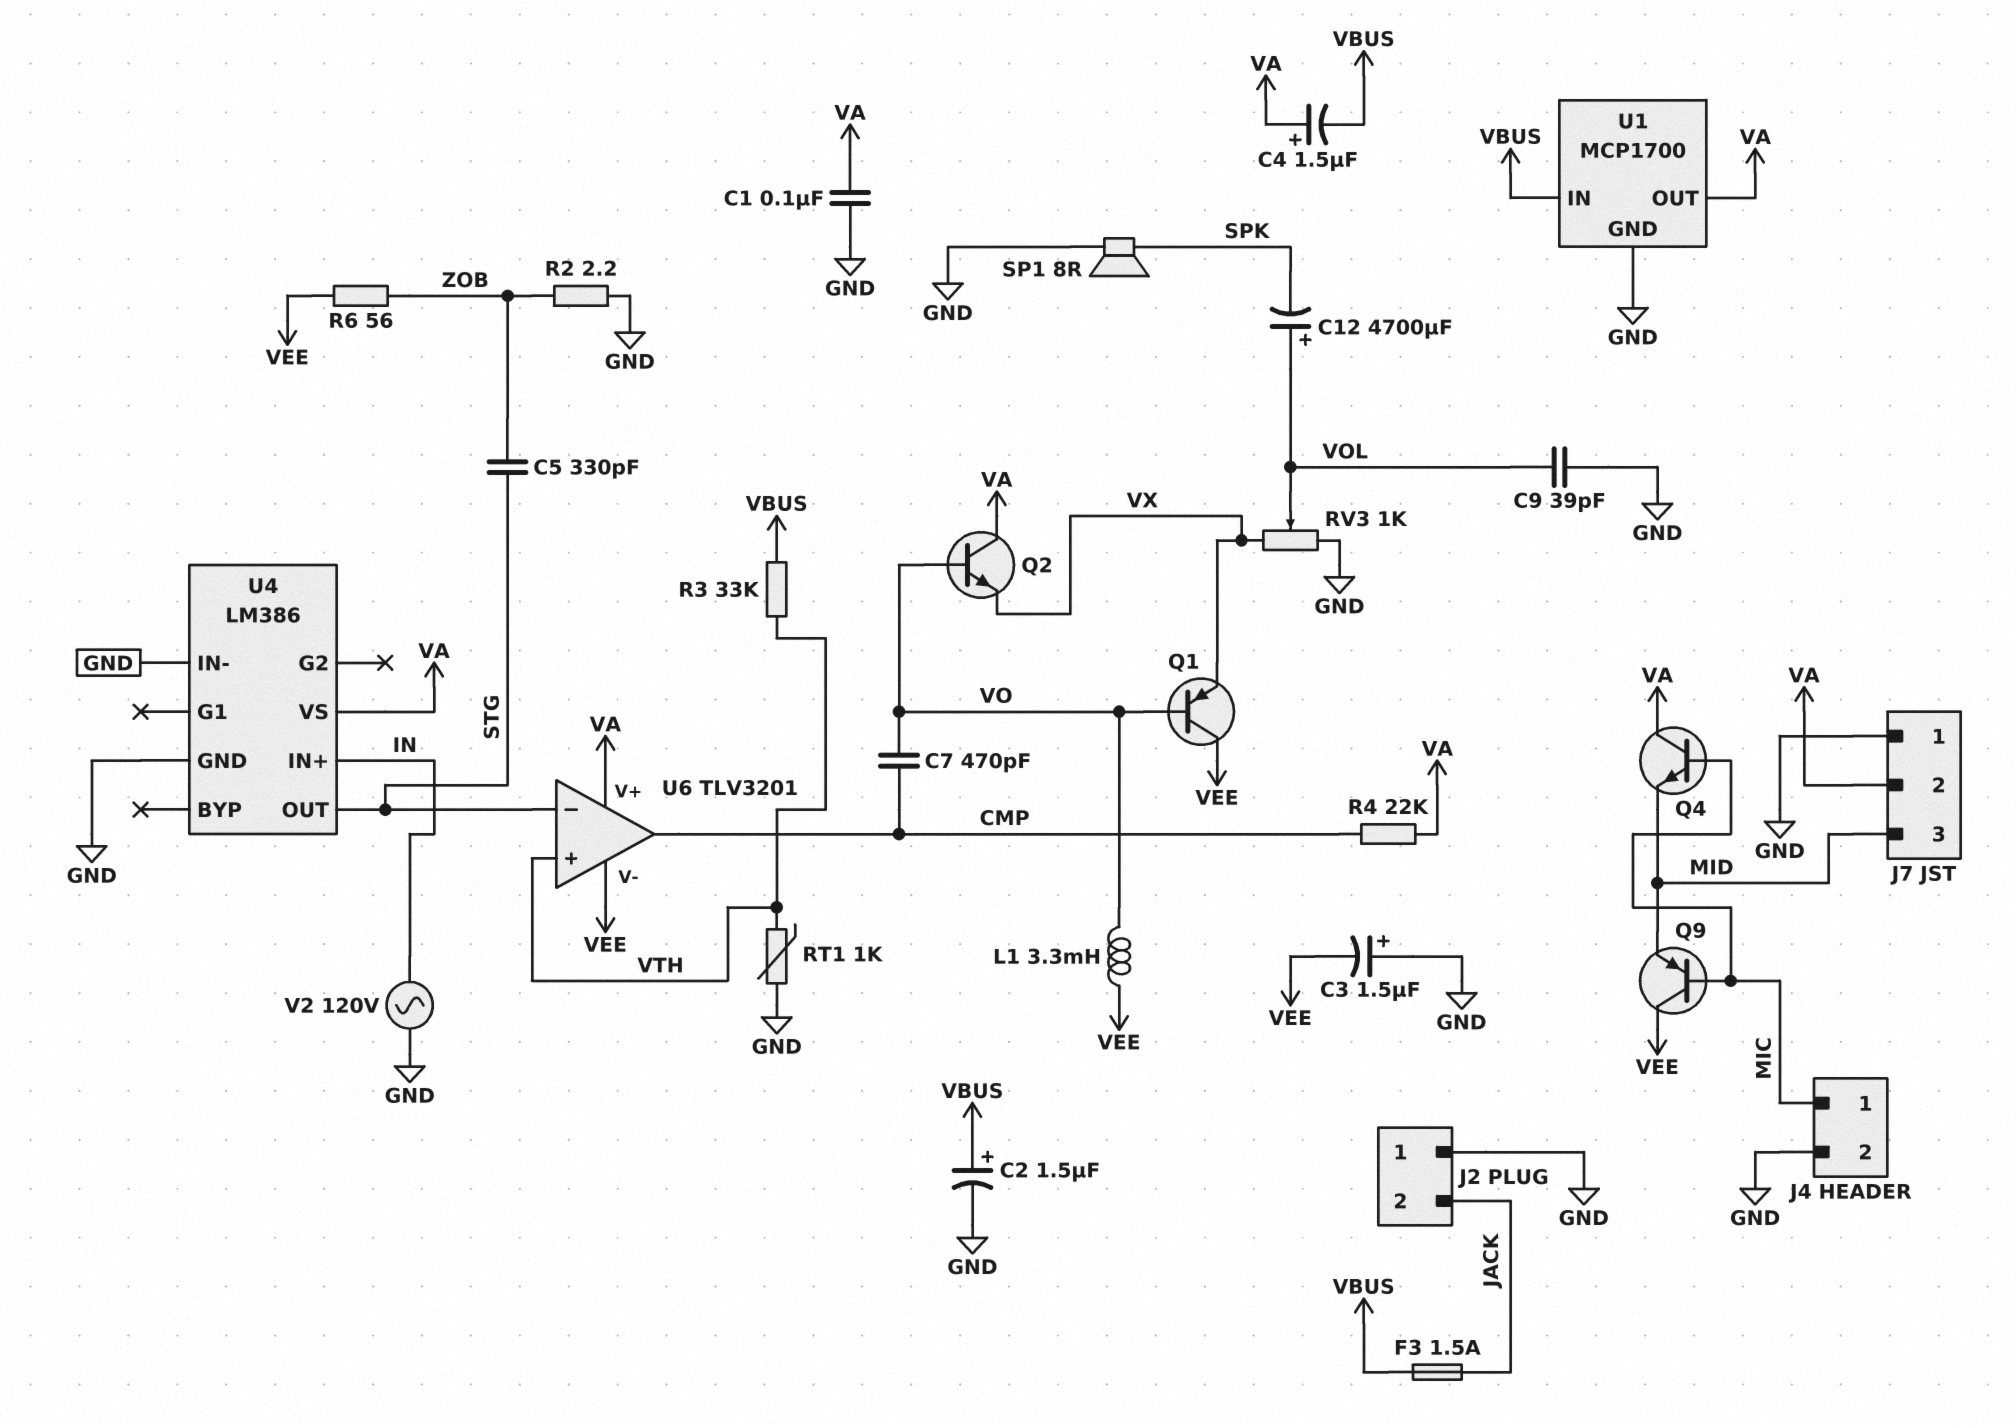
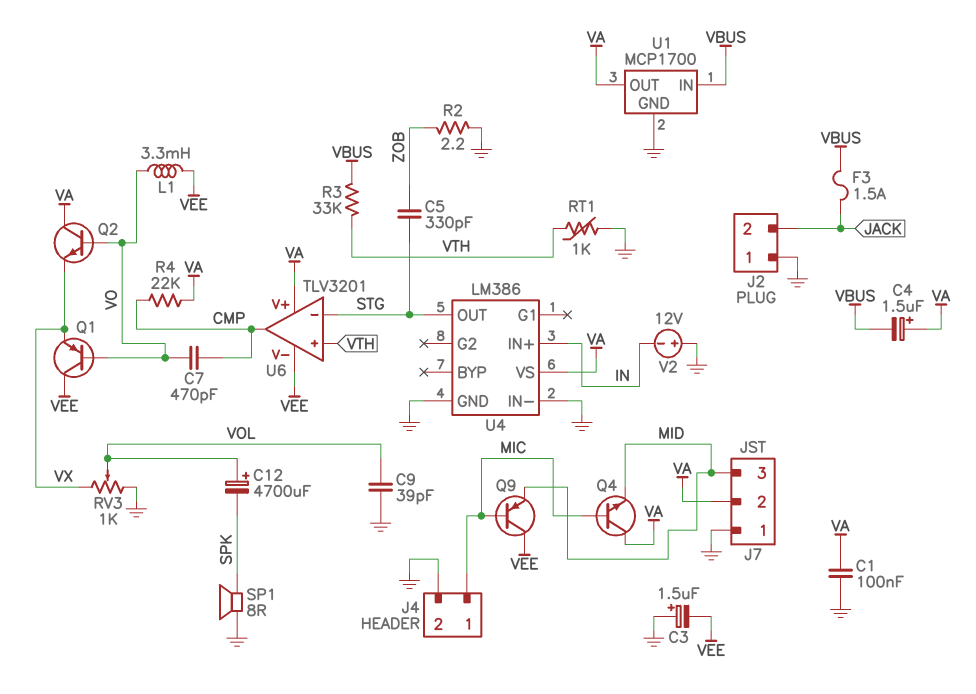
C2: 1.5uF (plus VBUS, minus GND) -> none
R6: 56 (VEE, ZOB) -> none
V2: AC 120V (GND, IN) -> 12V (plus GND, minus IN)

